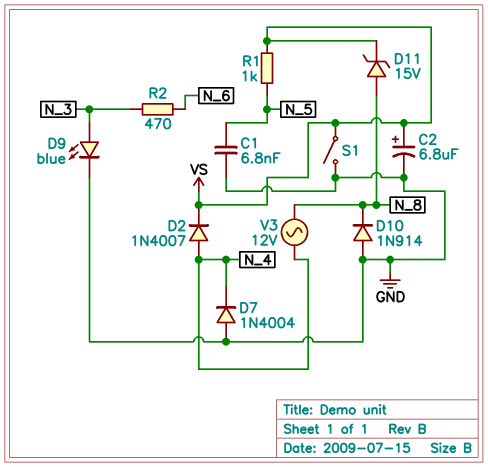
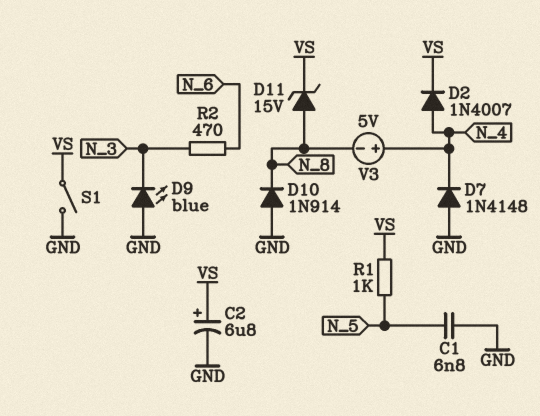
D7: diode 1N4004 (A GND, K N_4) -> diode 1N4148 (A GND, K N_4)
D9: LED blue (A N_3, K GND) -> LED blue (A GND, K N_3)
V3: AC 12V (N_4, N_8) -> 5V (plus N_4, minus N_8)

